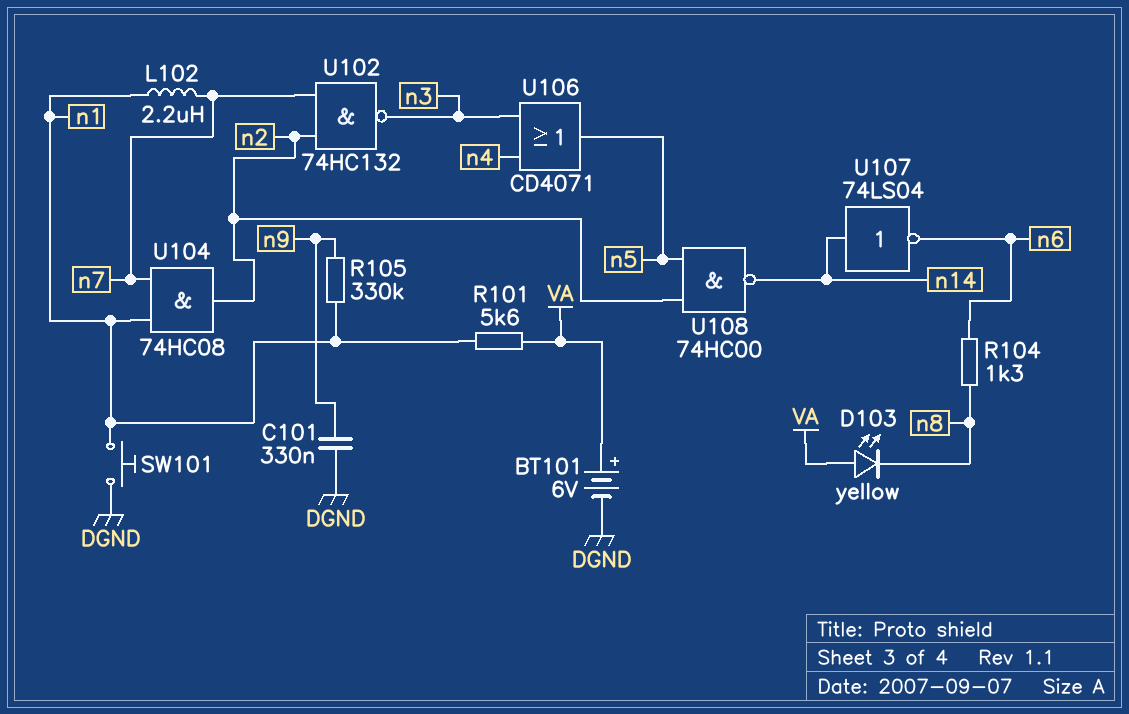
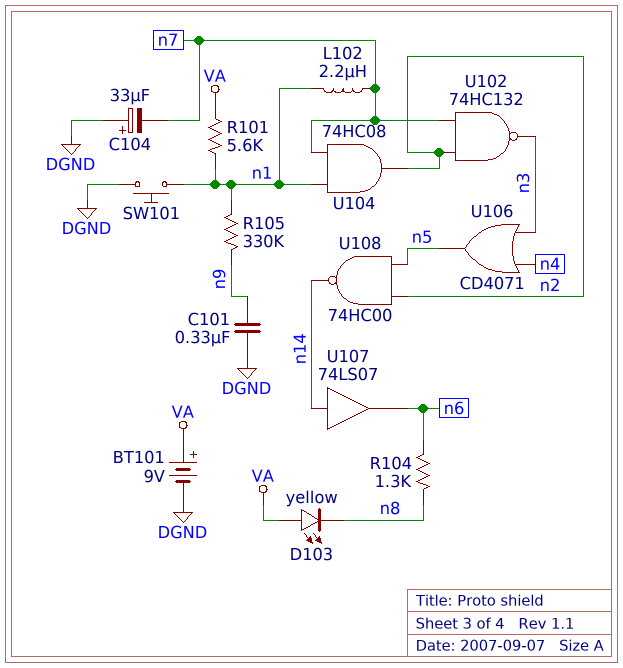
BT101: 6V (plus VA, minus DGND) -> 9V (plus VA, minus DGND)
C104: none -> 33uF (plus DGND, minus n7)
U107: NOT 74LS04 (in n14, out n6) -> buffer 74LS07 (in n14, out n6)

